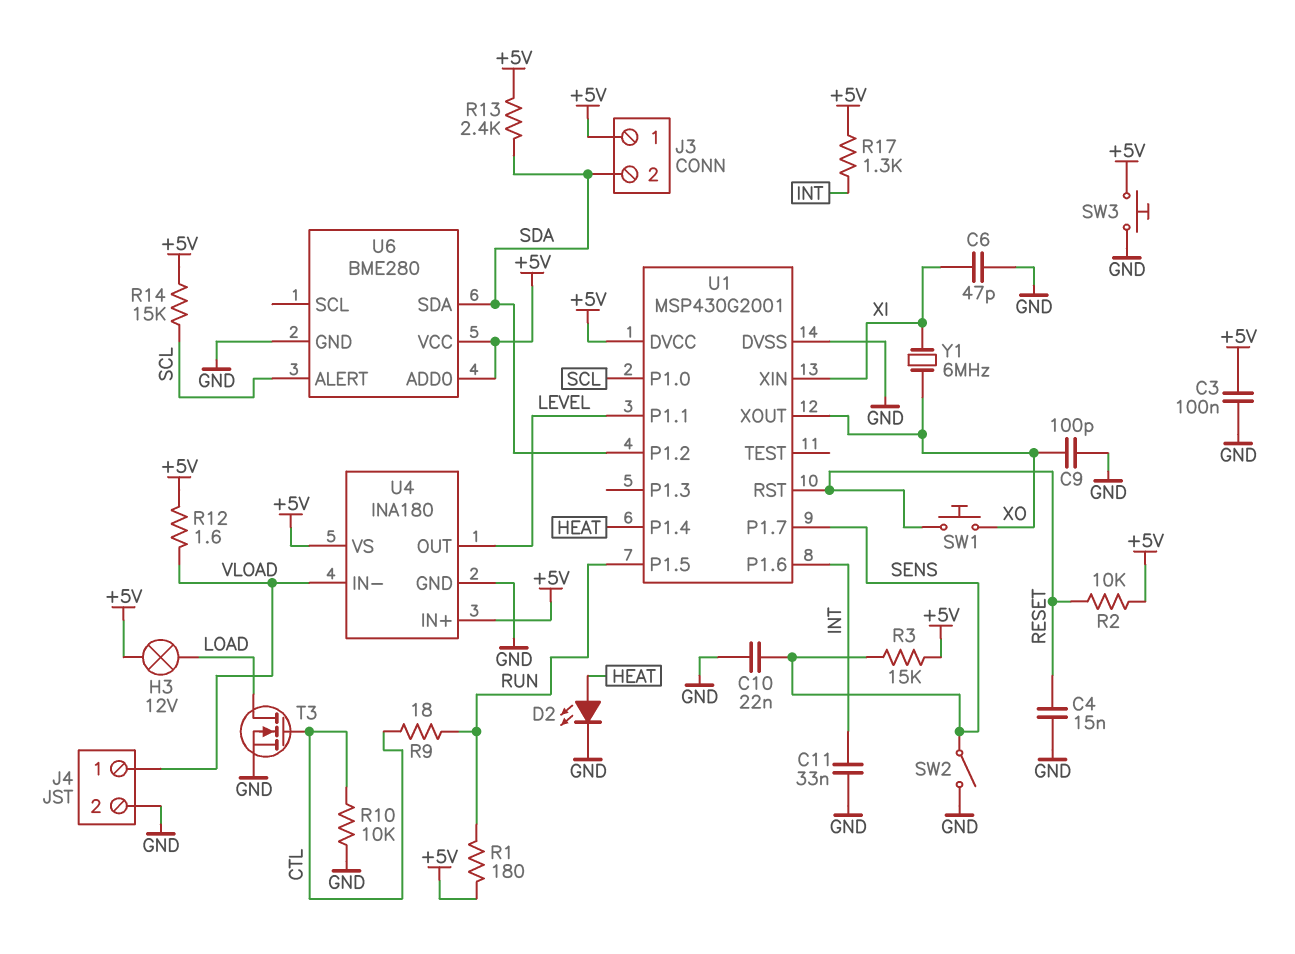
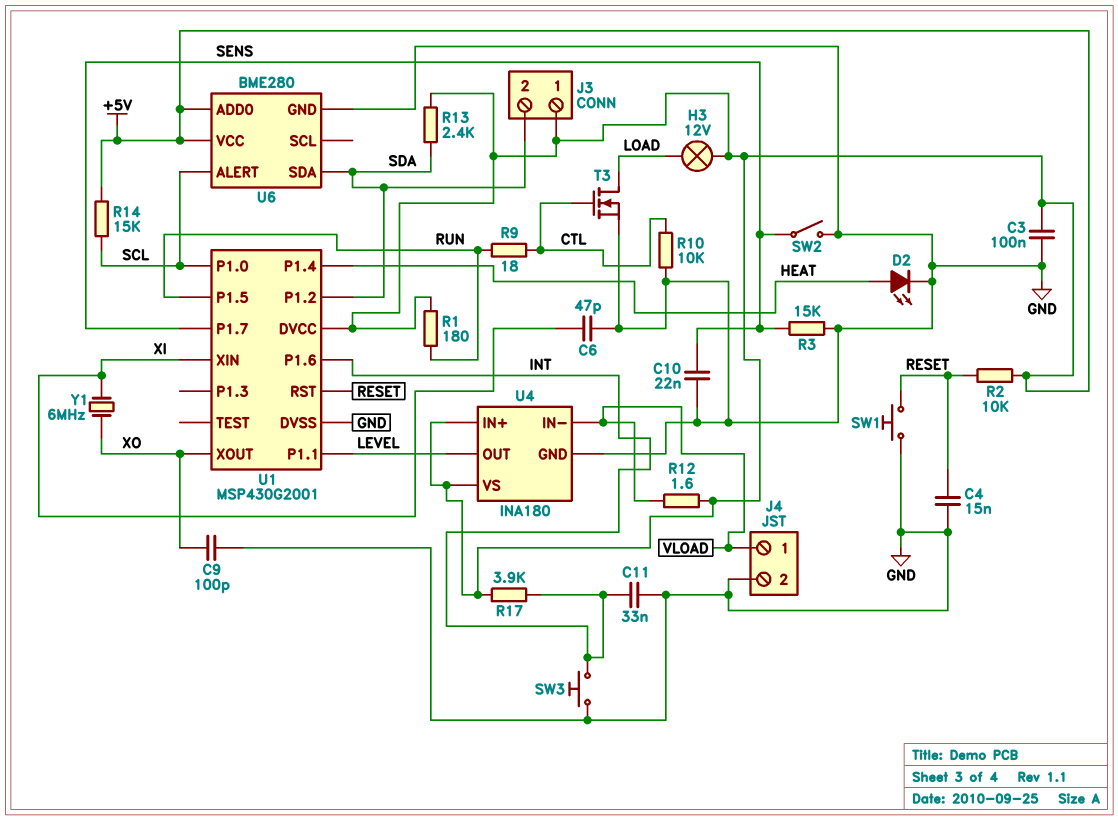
R3: 15k (+5V, SENS) -> 15k (GND, SENS)
R17: 1.3k (+5V, INT) -> 3.9k (+5V, INT)
SW1: button (RESET, XO) -> button (GND, RESET)
SW3: button (+5V, GND) -> button (GND, INT)

